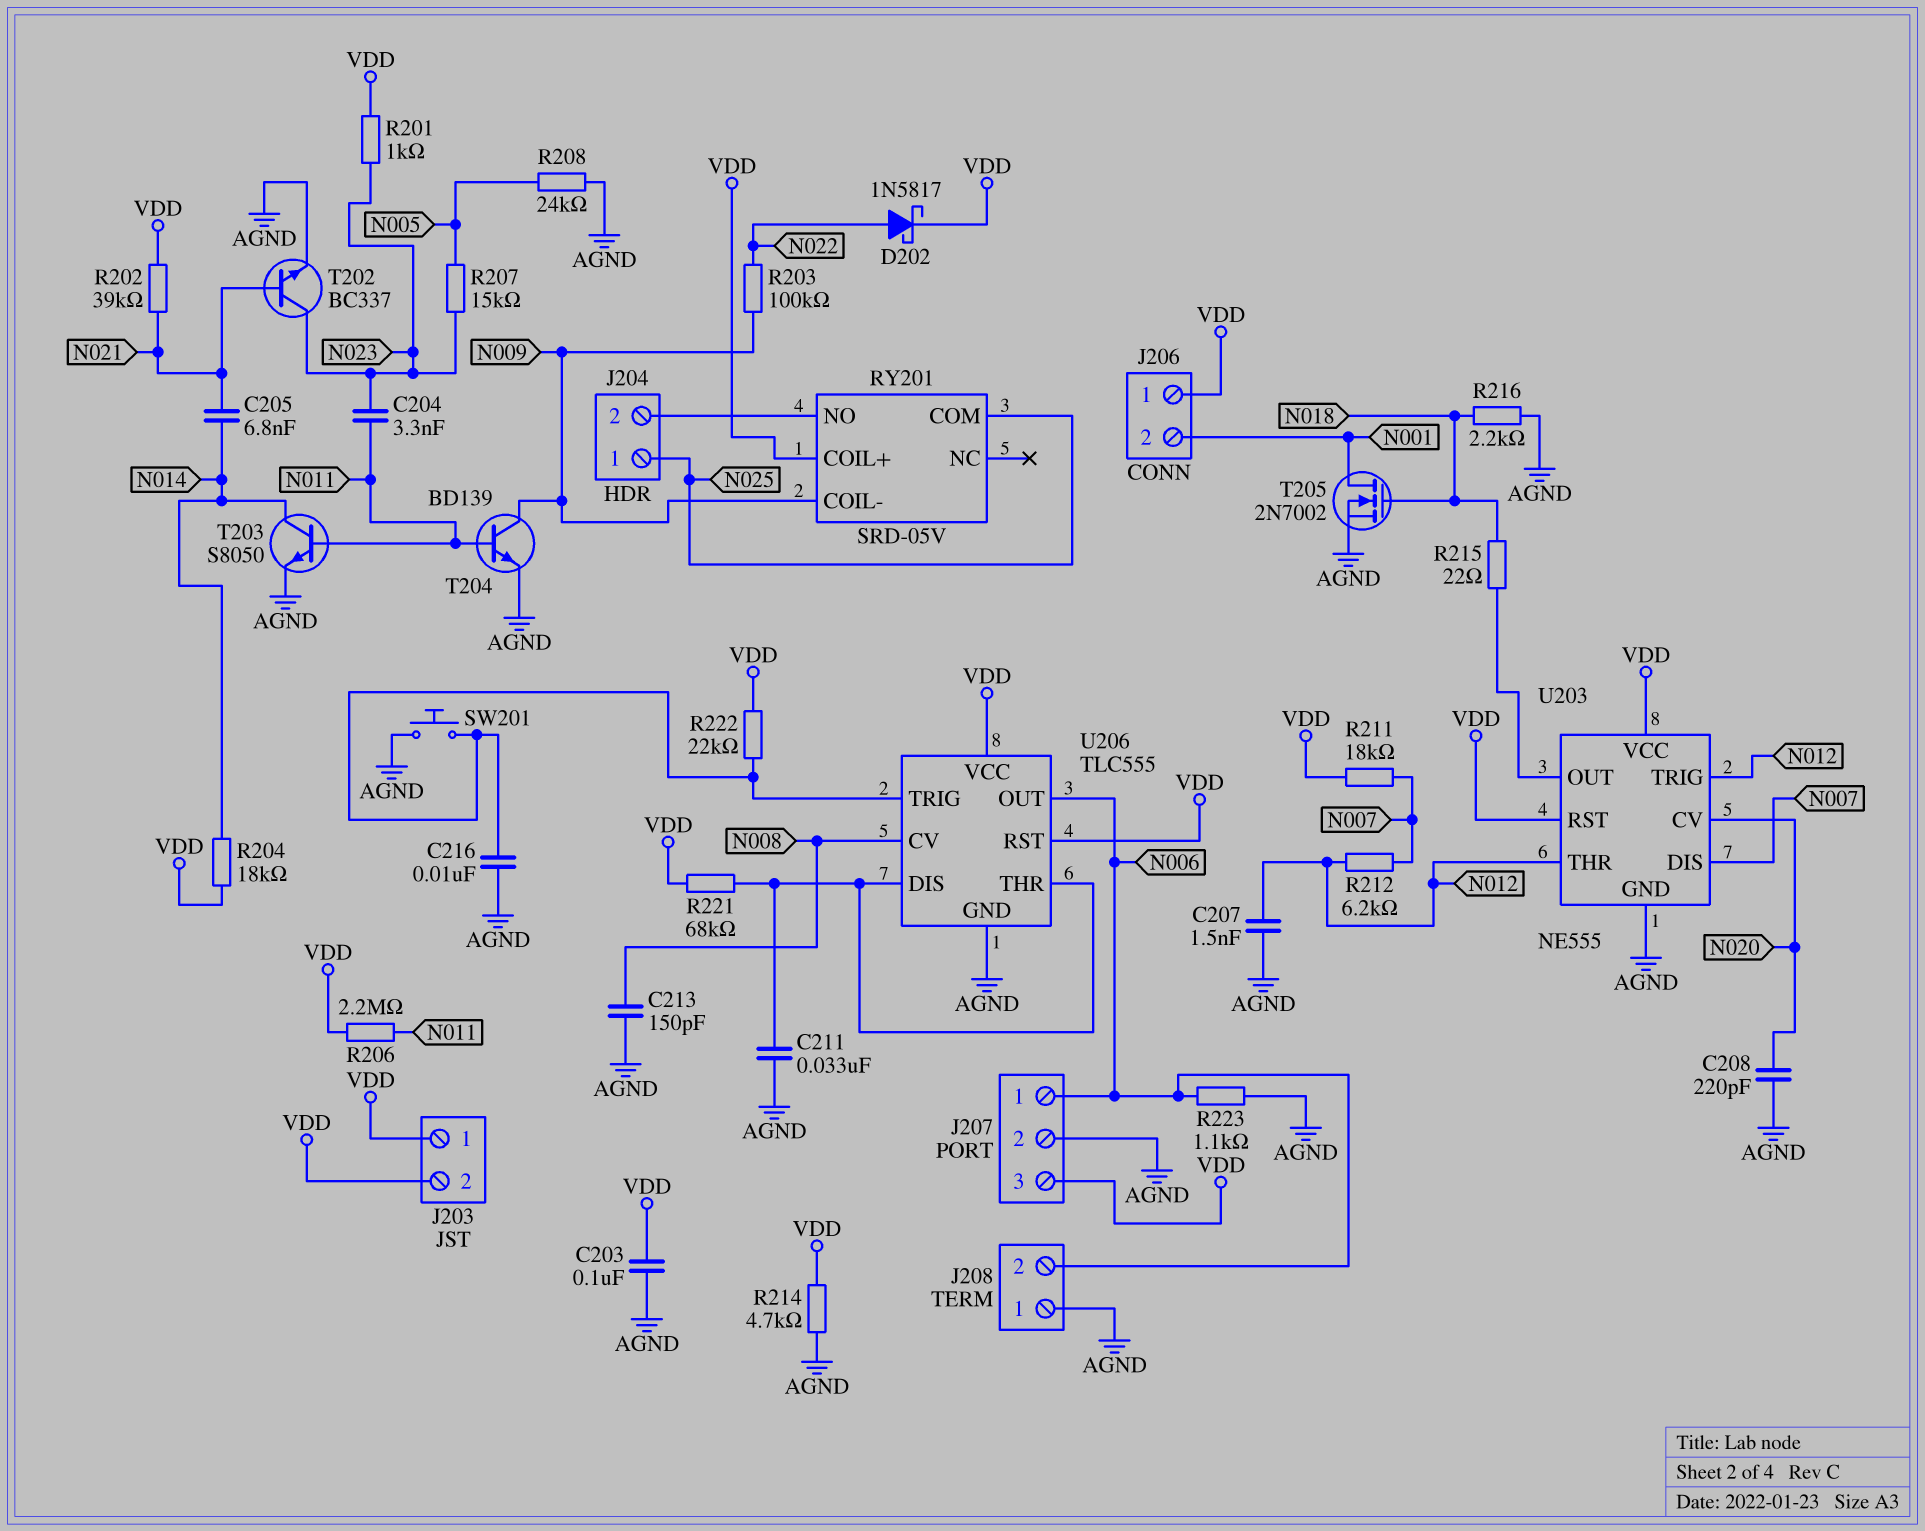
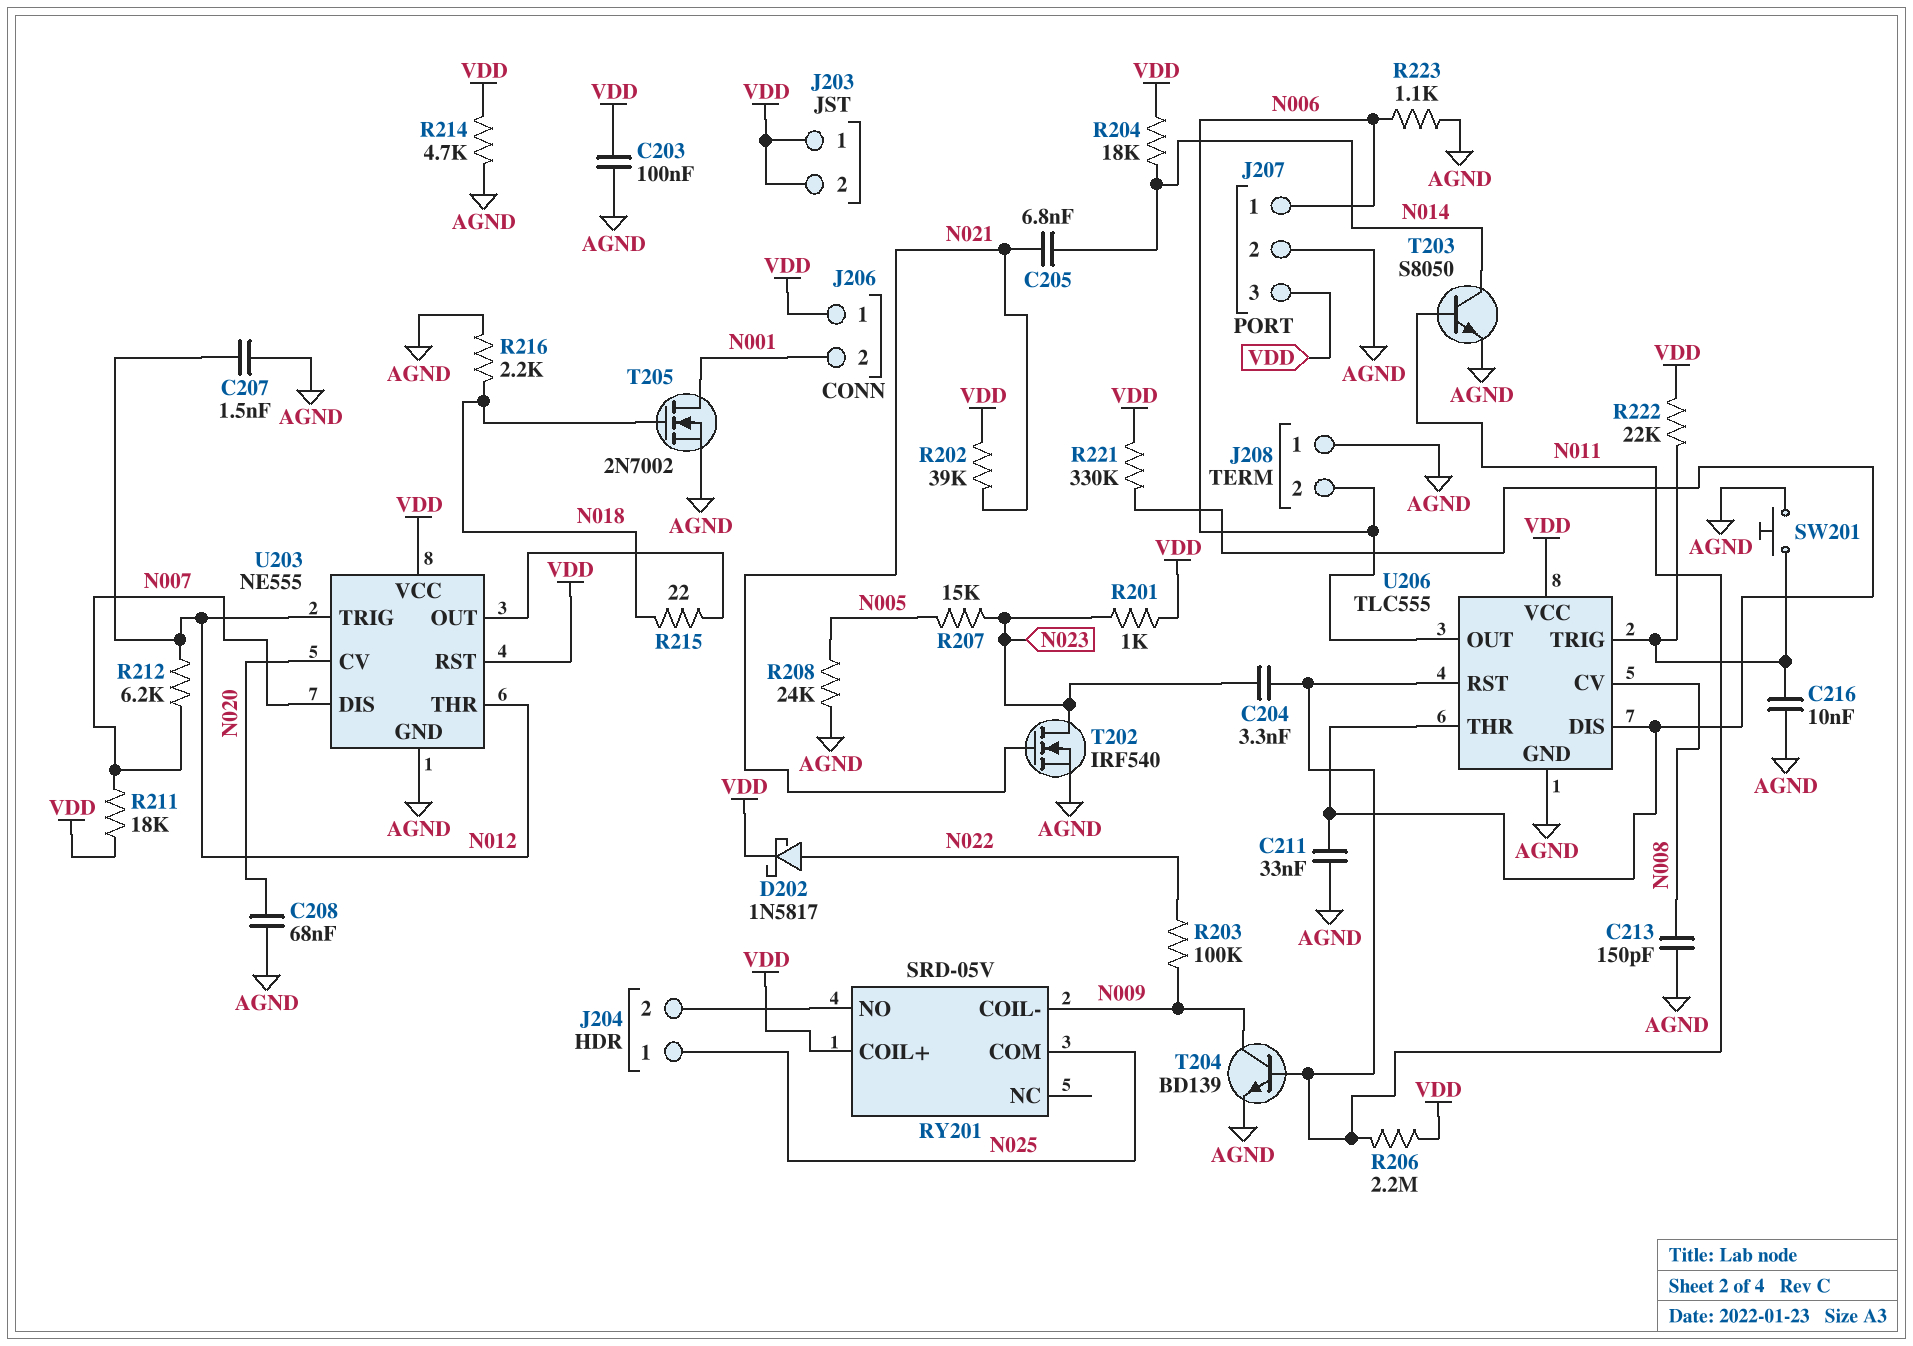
C208: 220pF (AGND, N020) -> 68nF (AGND, N020)
R221: 68k (U206/DIS, VDD) -> 330k (U206/DIS, VDD)
T202: NPN BC337 (B N021, C N023, E AGND) -> NMOS IRF540 (G N021, D N023, S AGND)
U206 pin RST: VDD -> N011

